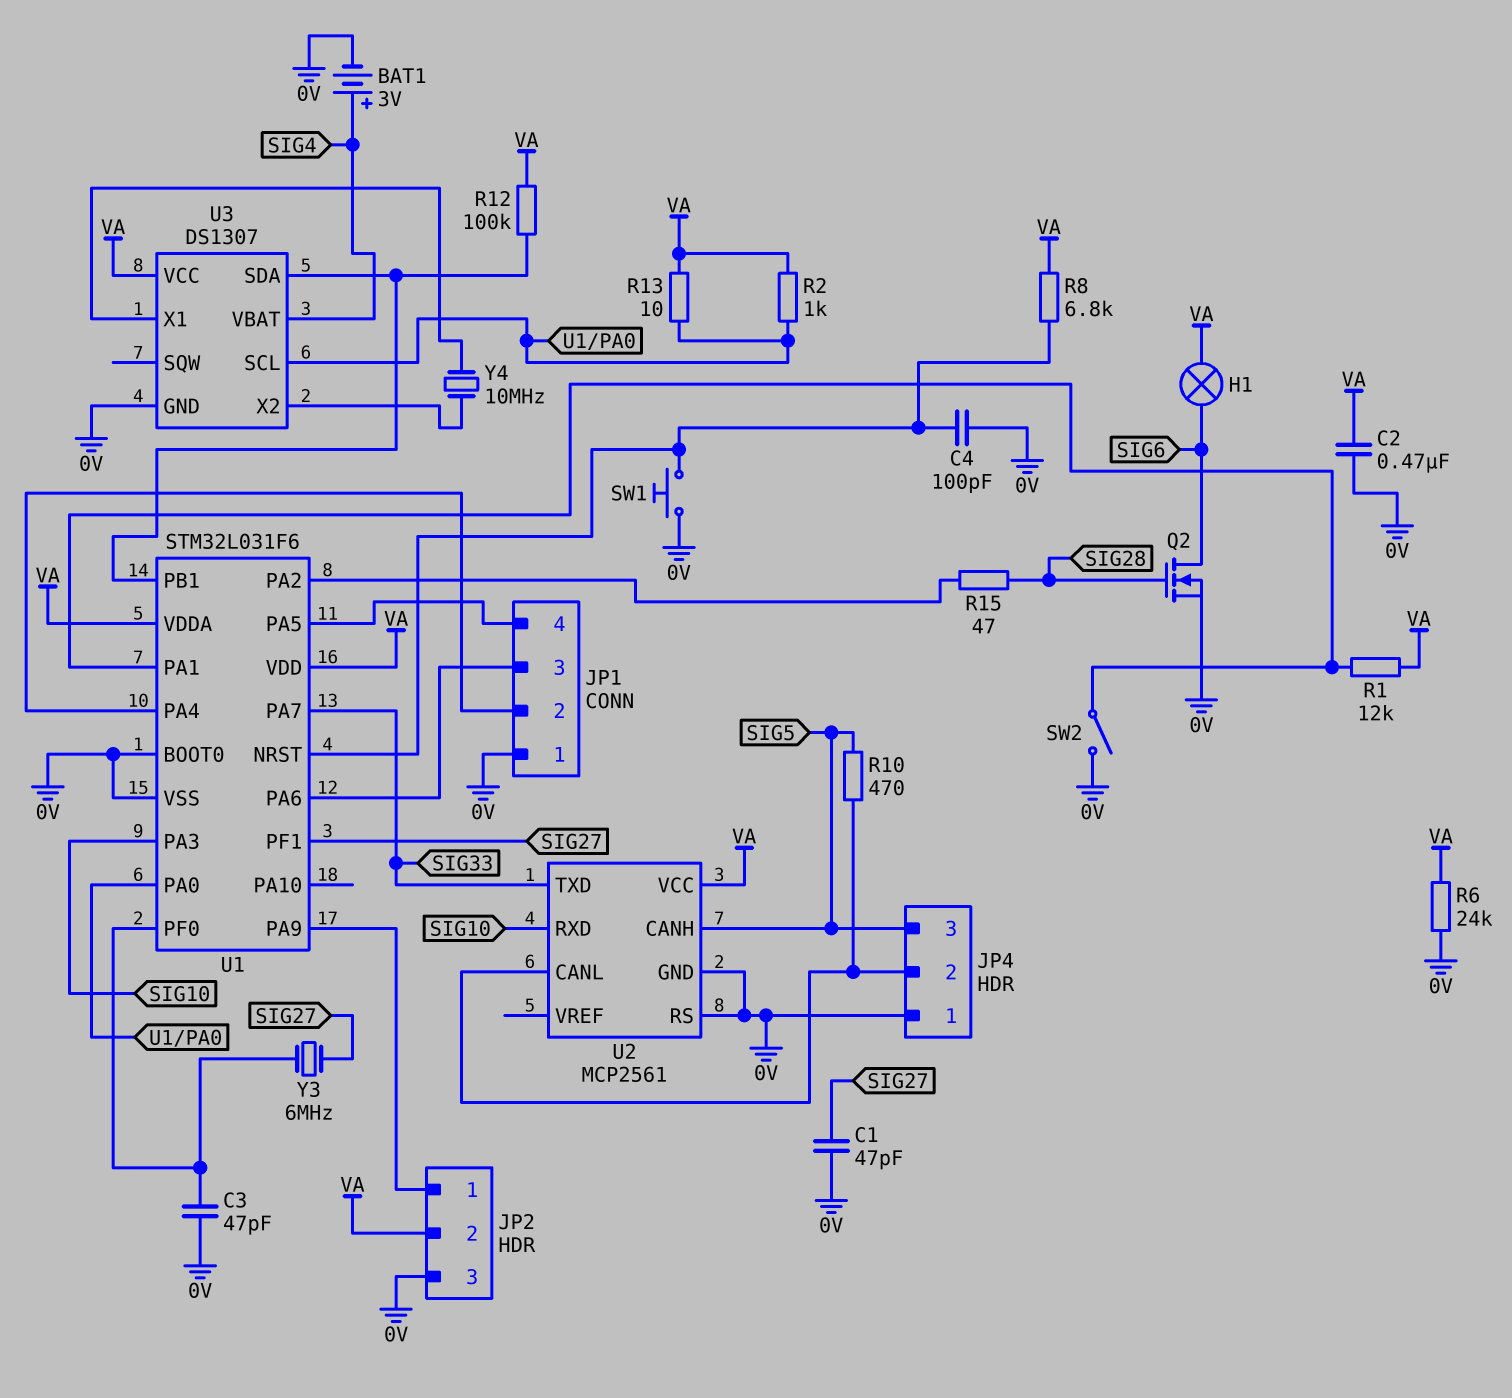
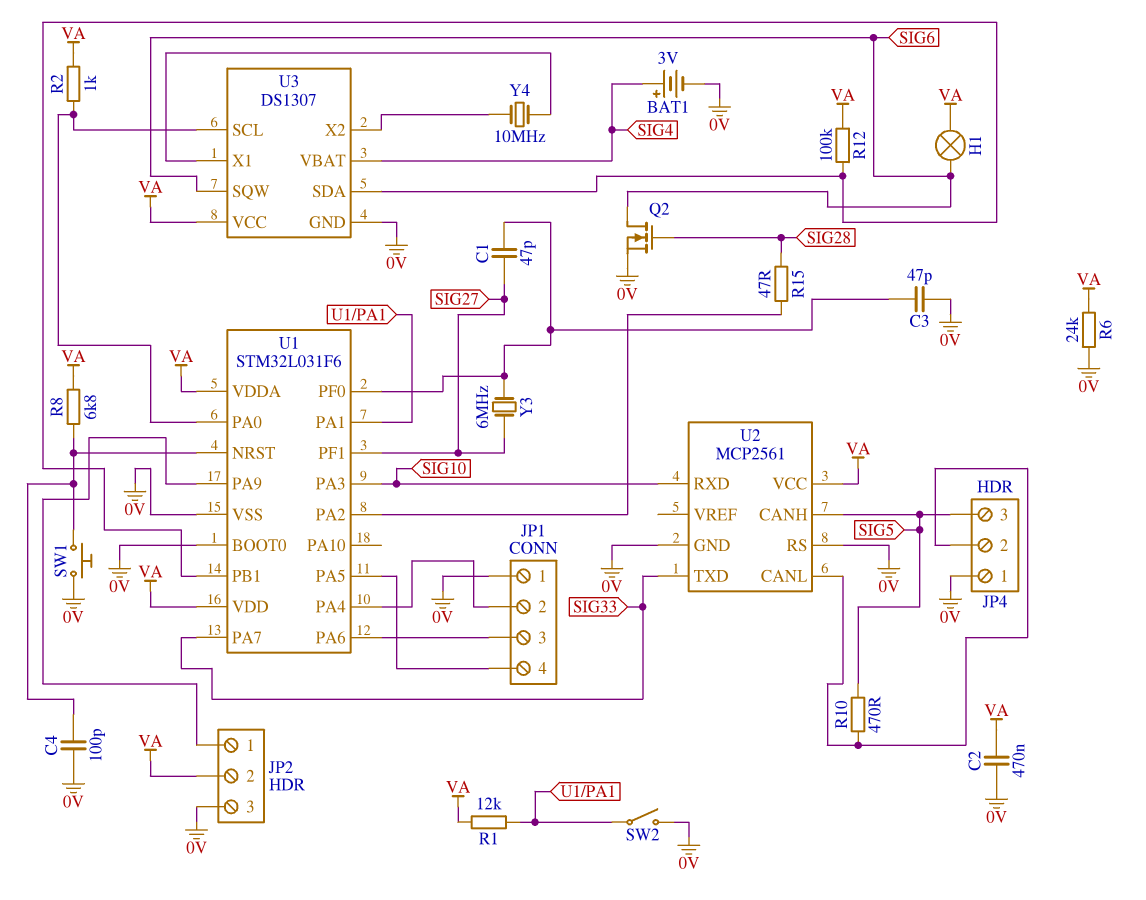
C1: 47pF (0V, SIG27) -> 47pF (SIG27, U1/PF0)
R13: 10 (U1/PA0, VA) -> none
U3 pin SQW: none -> SIG6

